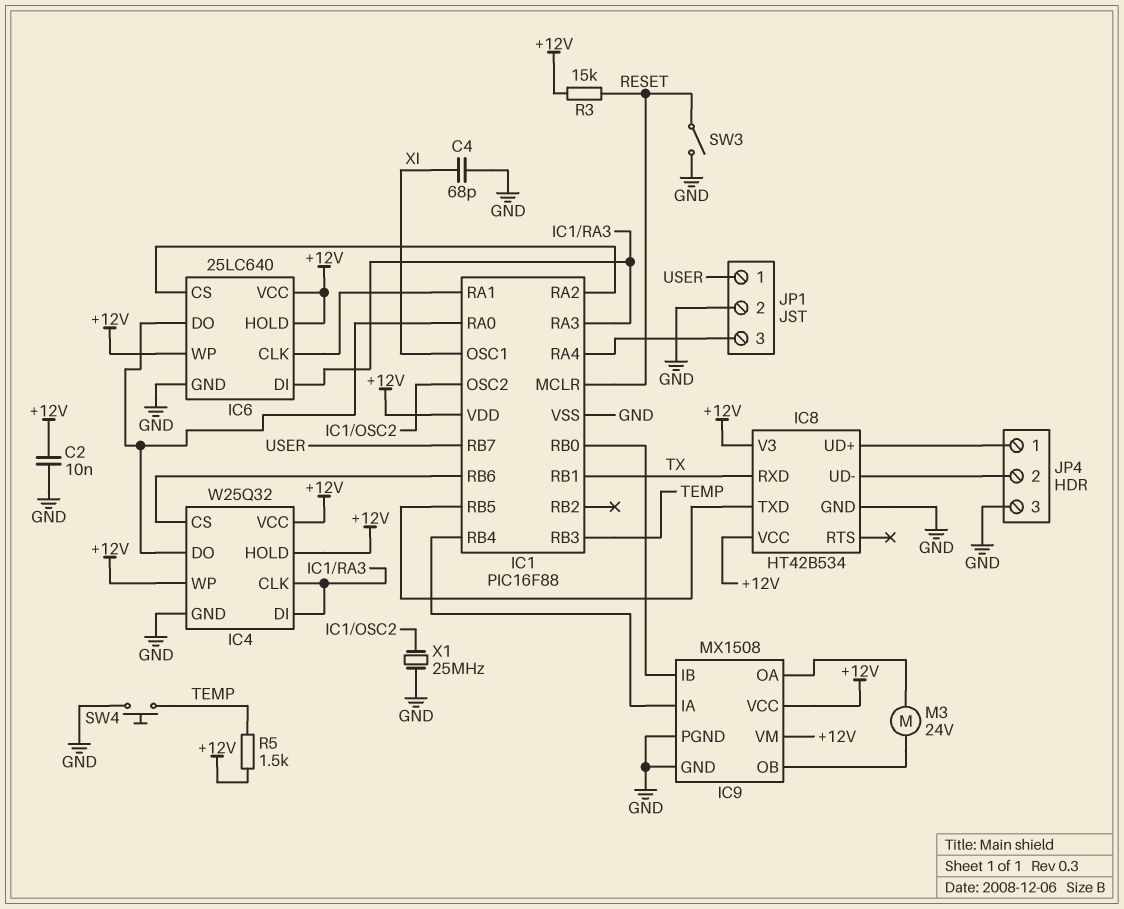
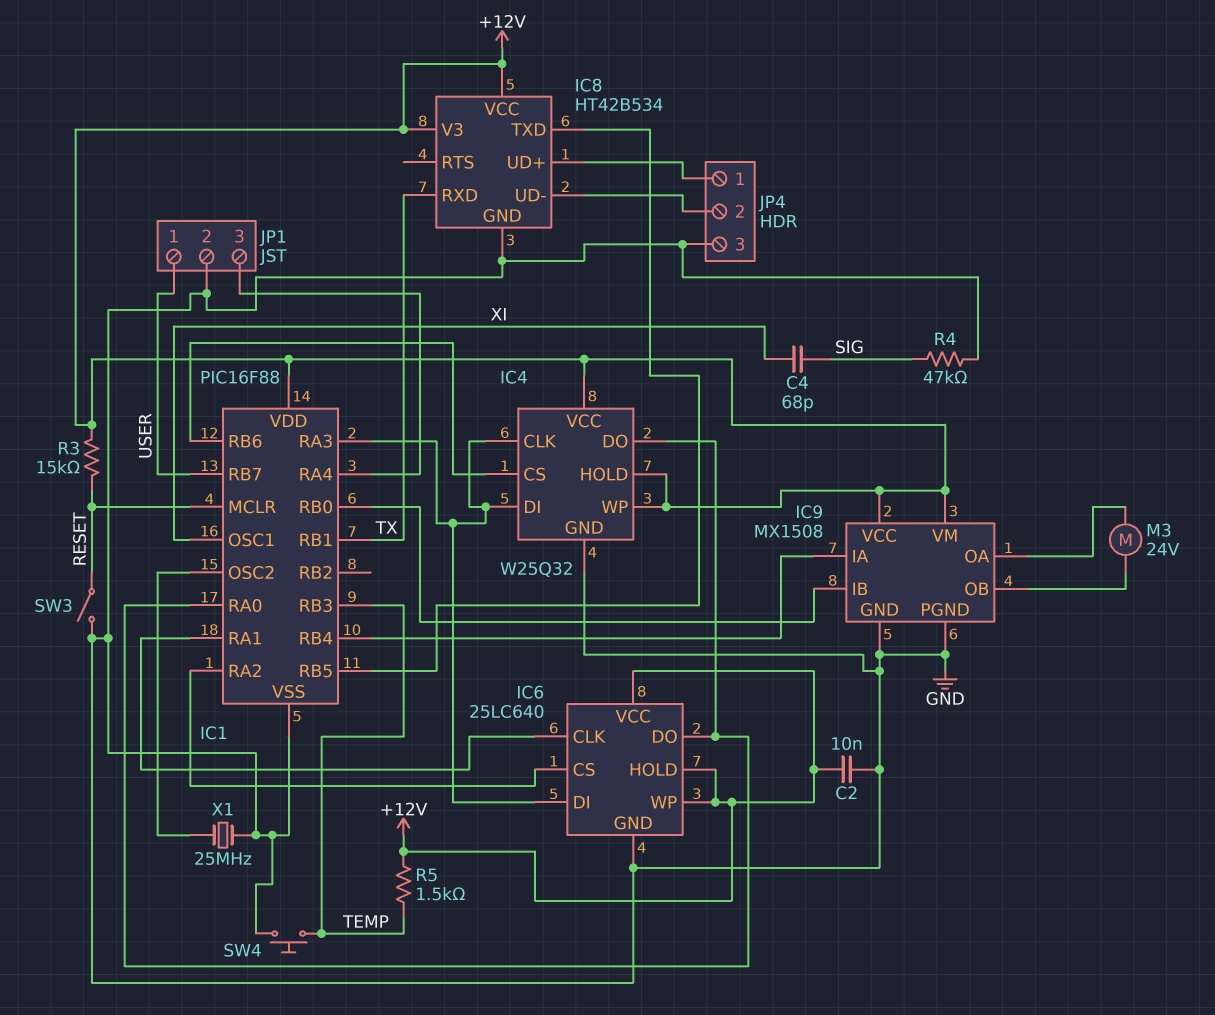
C4: 68pF (GND, XI) -> 68pF (SIG, XI)
R4: none -> 47k (GND, SIG)

